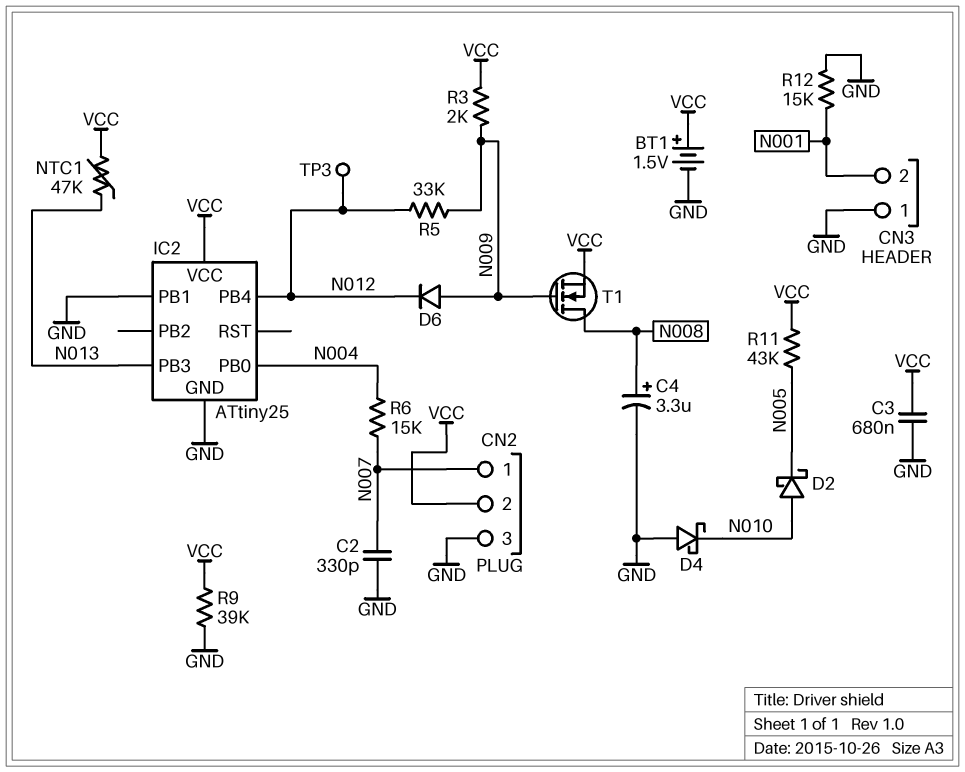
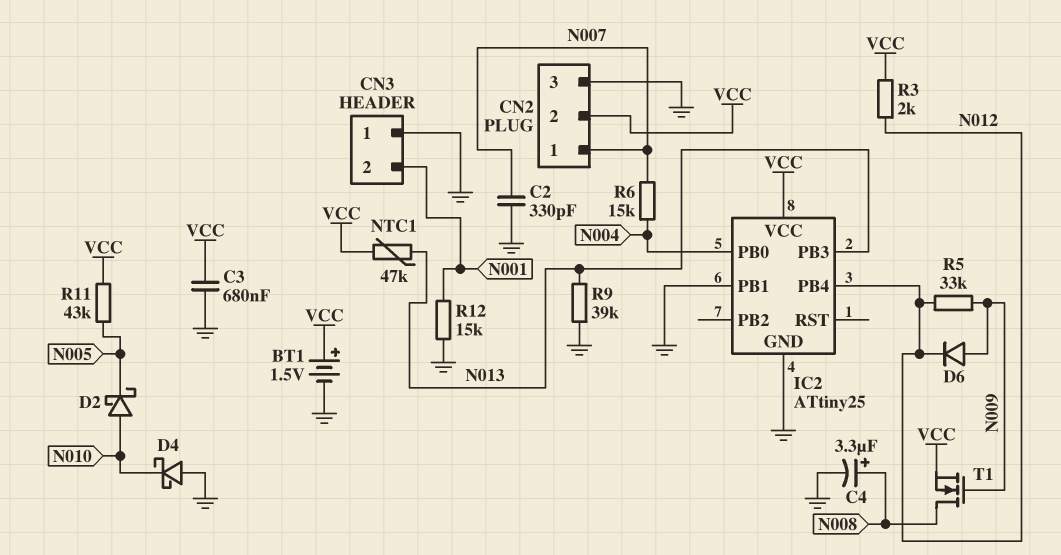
R3: 2k (N009, VCC) -> 2k (N012, VCC)
R9: 39k (GND, VCC) -> 39k (GND, N013)
TP3: test point (N012) -> none

